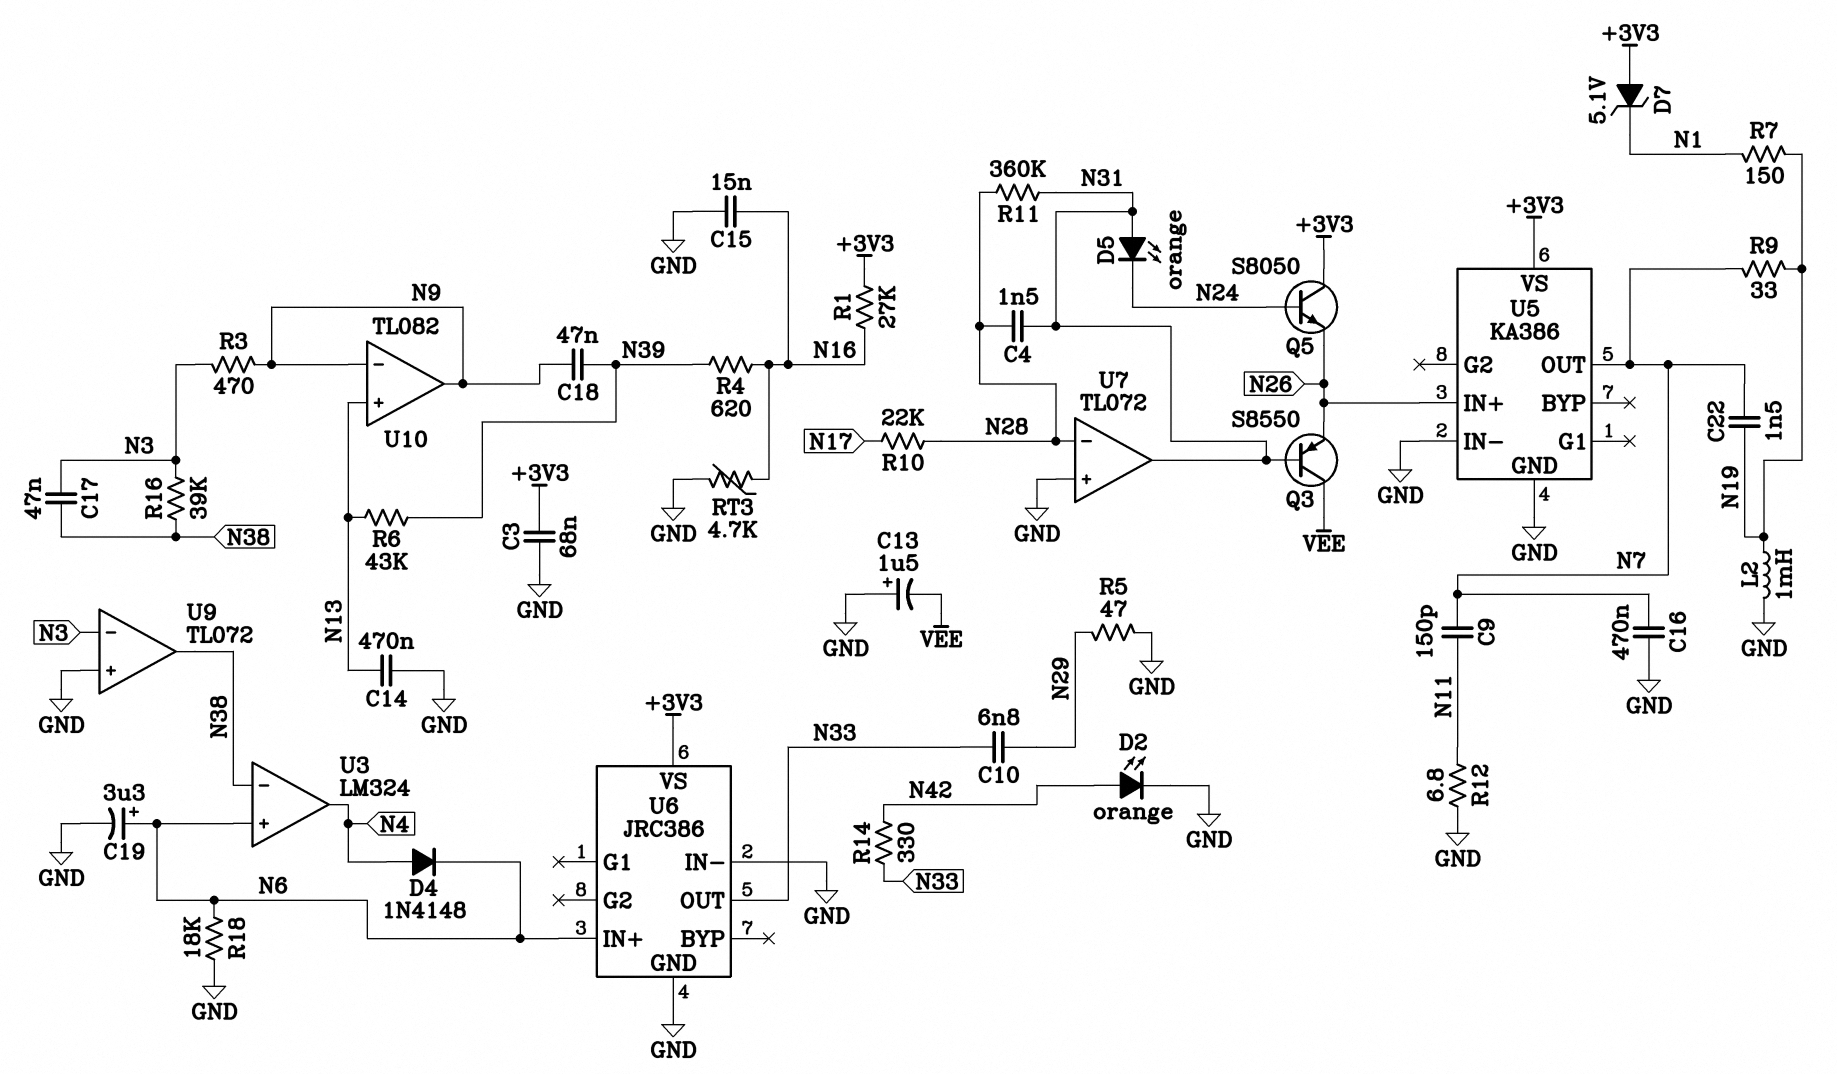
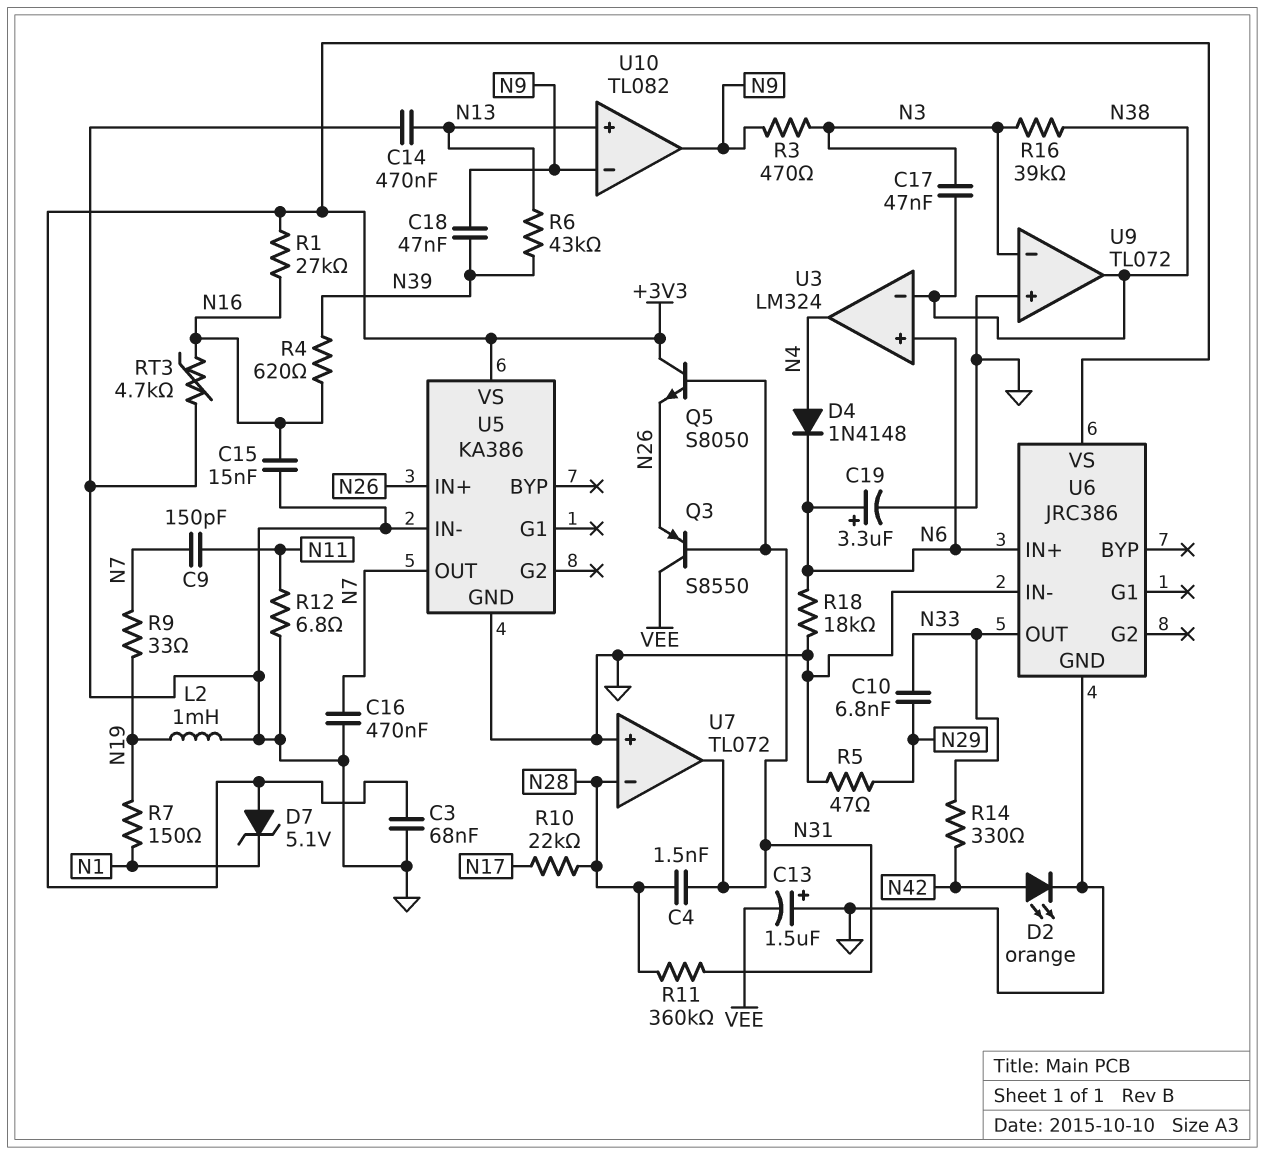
C22: 1.5nF (N7, N19) -> none
D5: LED orange (A N31, K N24) -> none
Q5: NPN S8050 (B N24, C +3V3, E N26) -> NPN S8050 (B N31, C +3V3, E N26)

